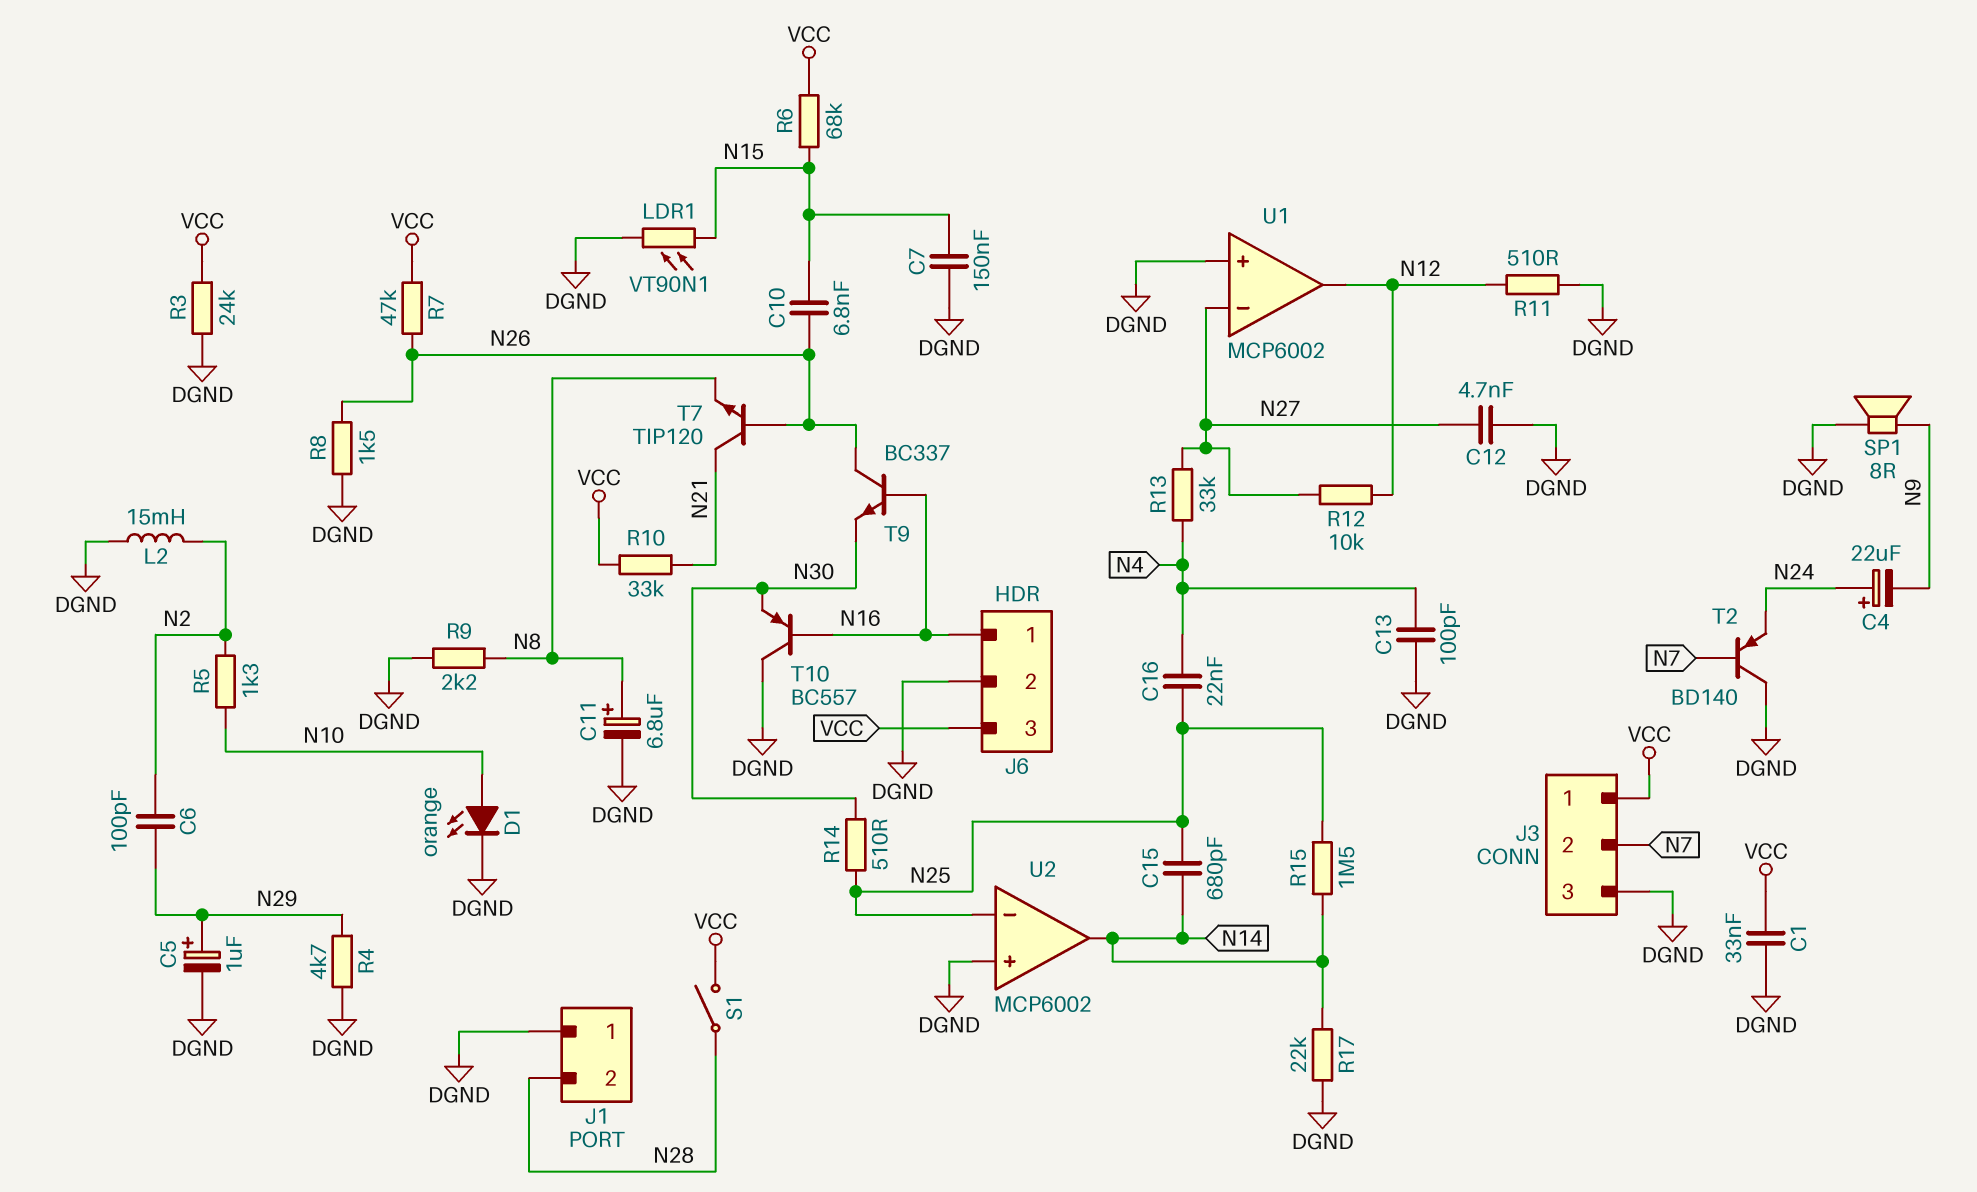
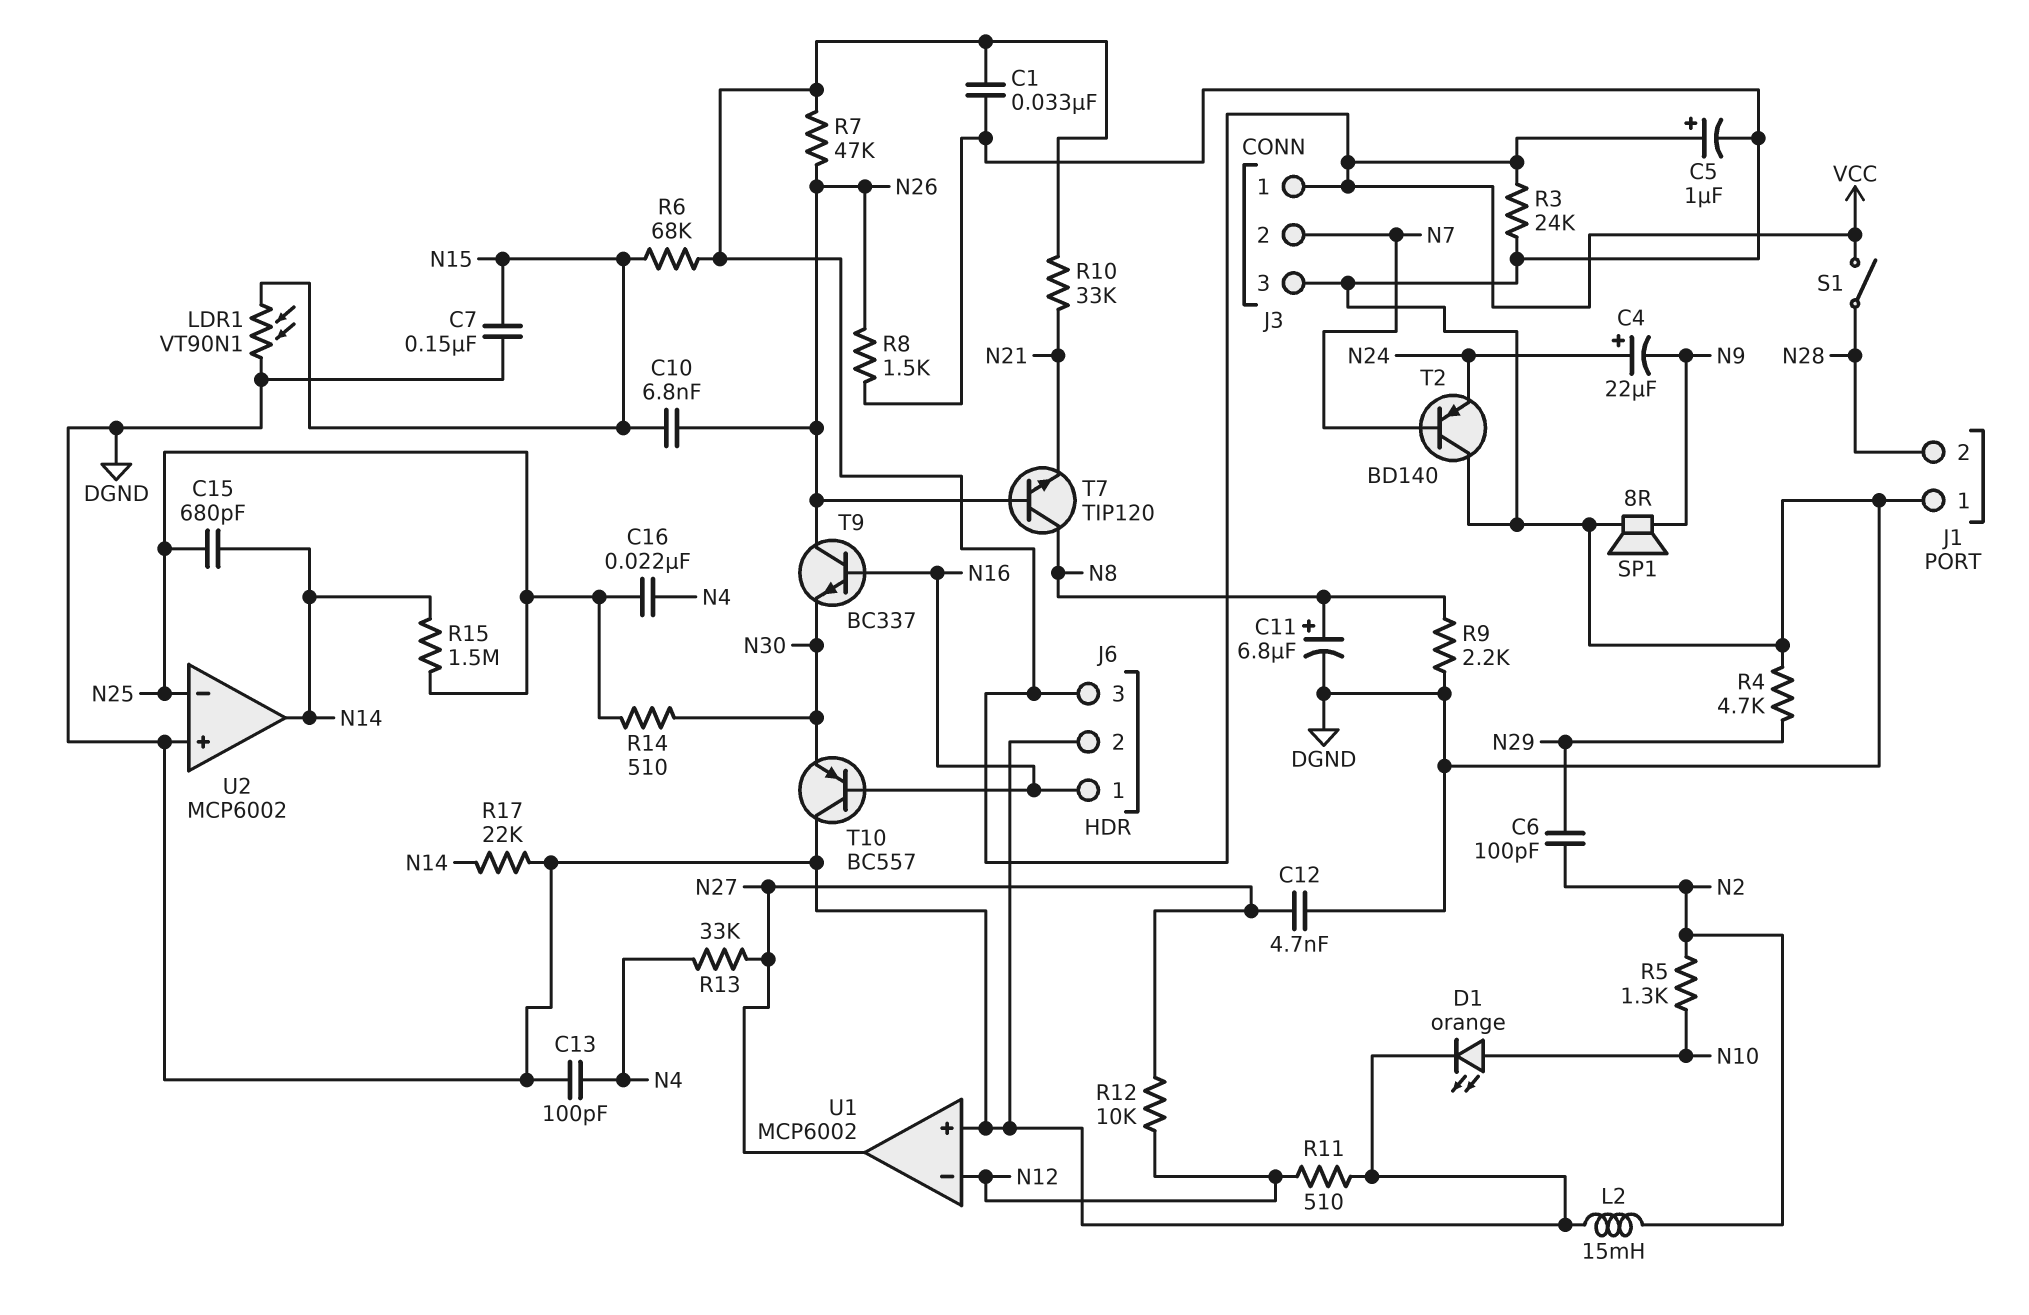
C5: 1uF (plus N29, minus DGND) -> 1uF (plus VCC, minus DGND)
T7: NPN TIP120 (B N26, C N21, E N8) -> NPN TIP120 (B N26, C N8, E N21)
U1 pin in-: N27 -> N12
U1 pin out: N12 -> N27

